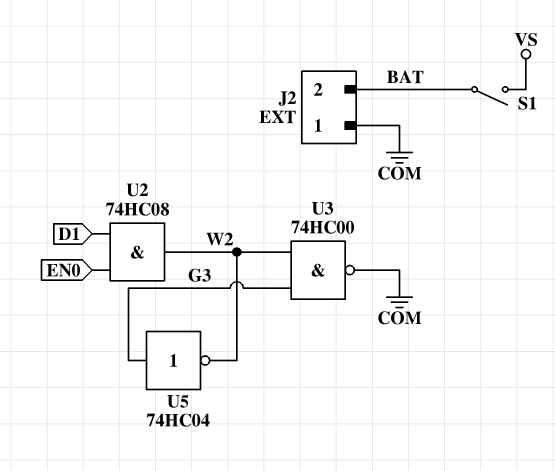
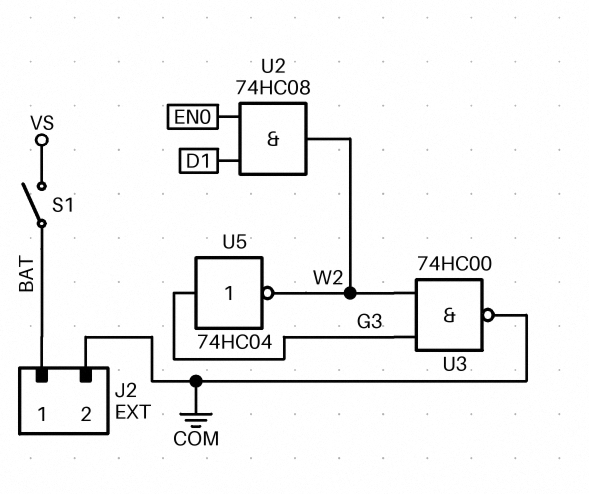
J2 pin 1: COM -> BAT
J2 pin 2: BAT -> COM

